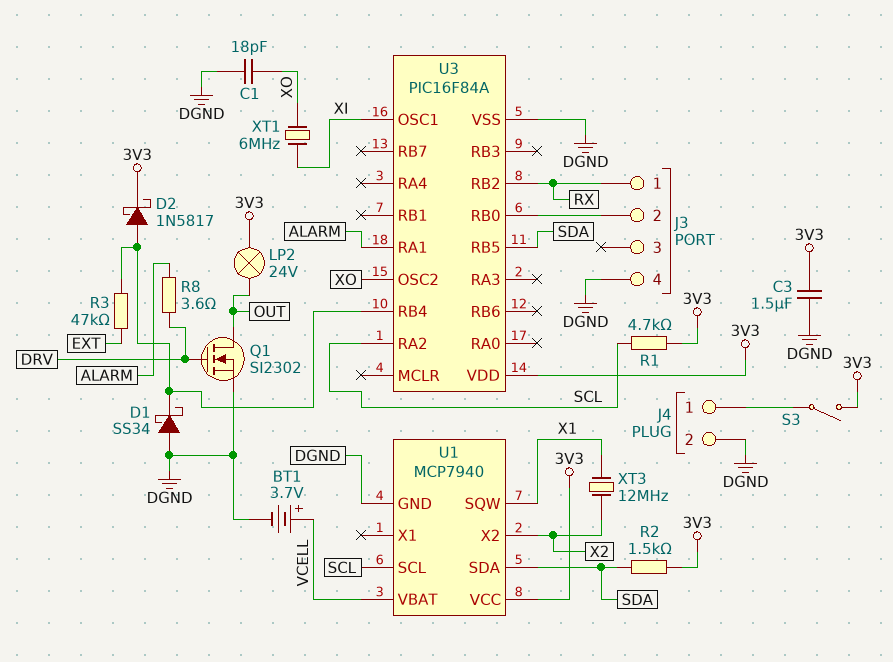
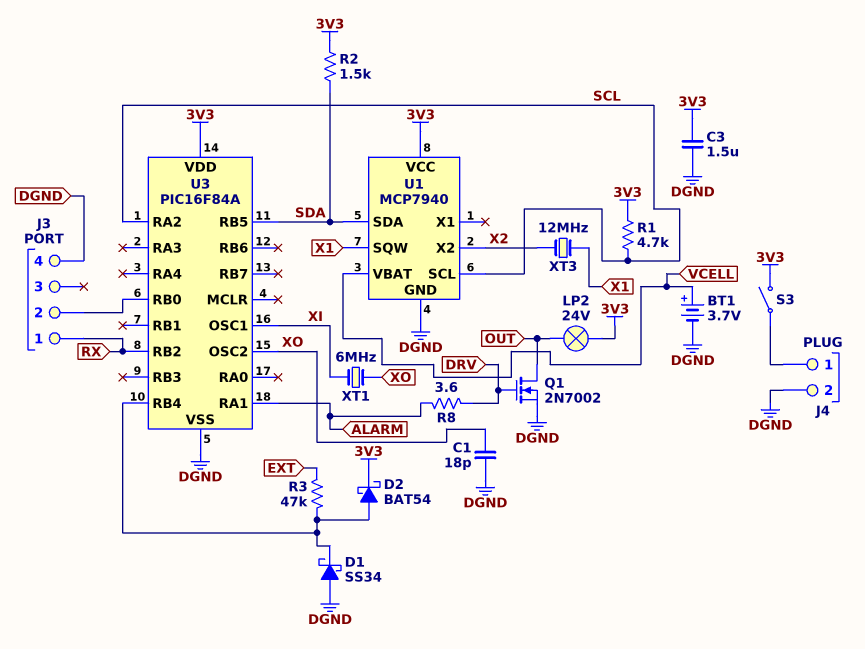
D2: schottky 1N5817 (A U3/RB4, K 3V3) -> schottky BAT54 (A U3/RB4, K 3V3)
Q1: NMOS SI2302 (G DRV, D OUT, S DGND) -> NMOS 2N7002 (G DRV, D OUT, S DGND)

